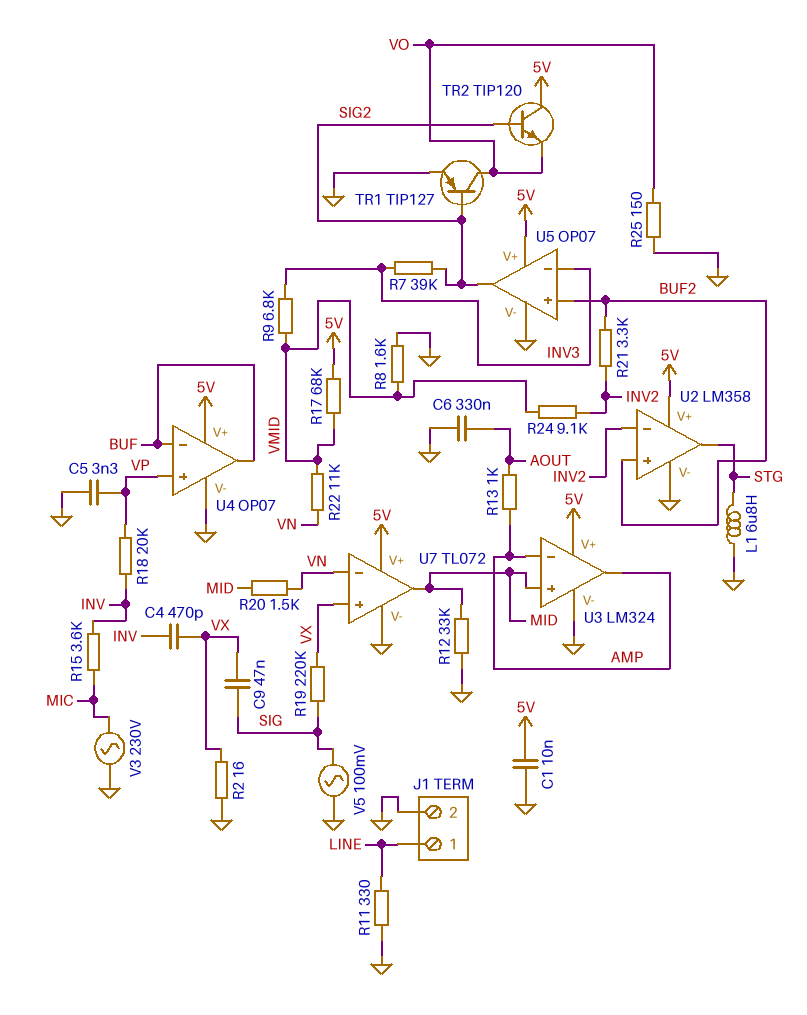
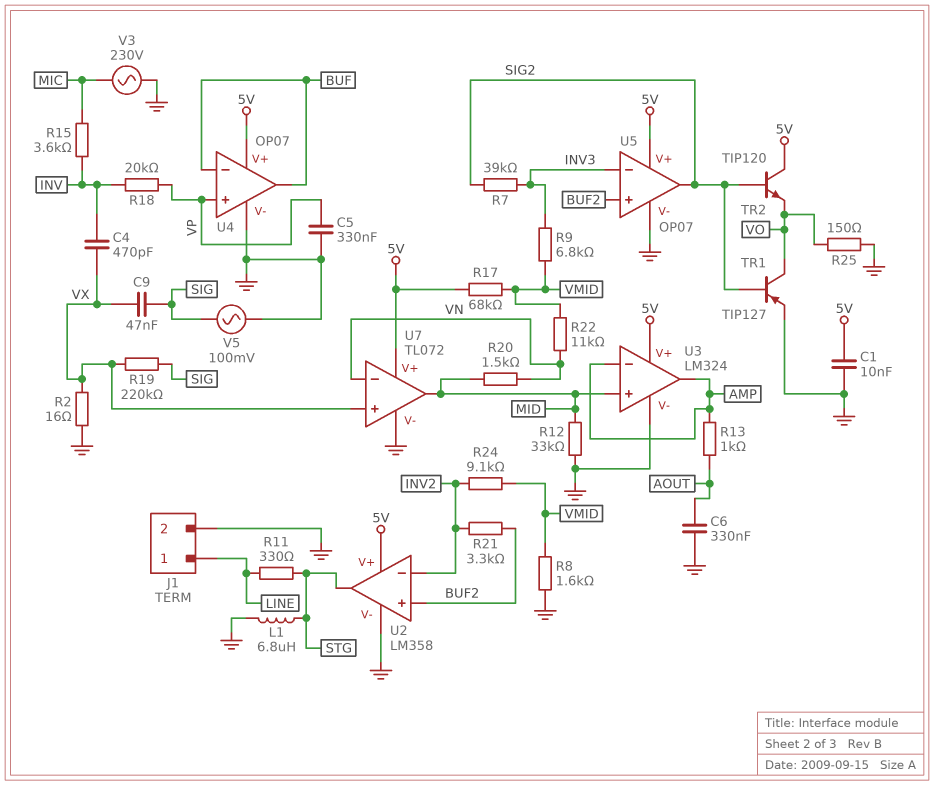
C5: 3.3nF (GND, VP) -> 330nF (GND, VP)
R11: 330 (GND, LINE) -> 330 (LINE, STG)

